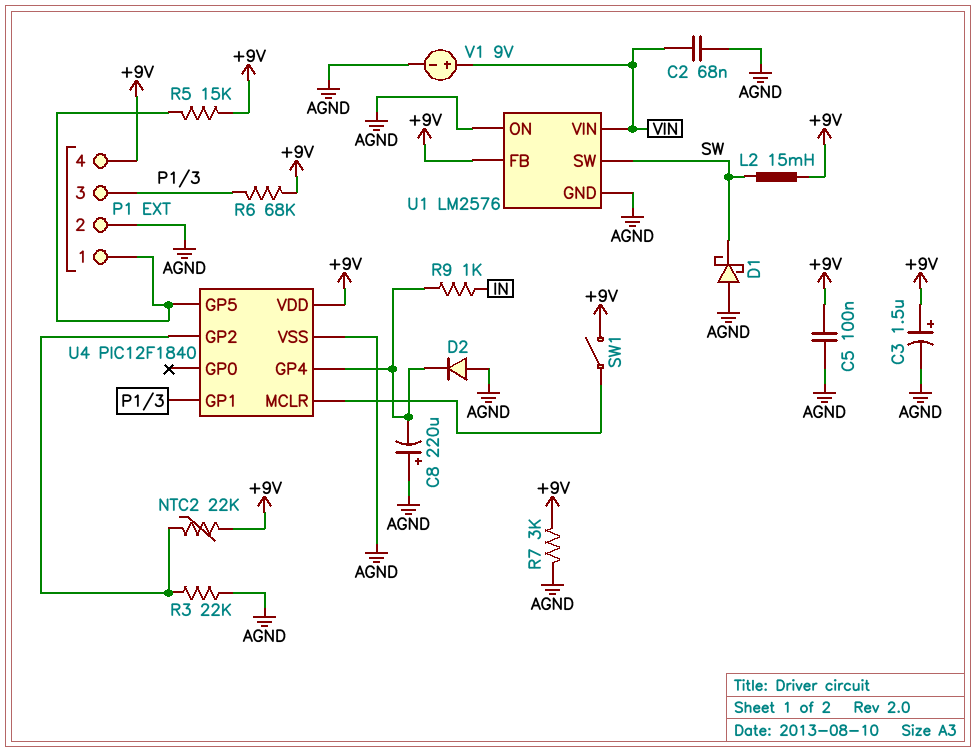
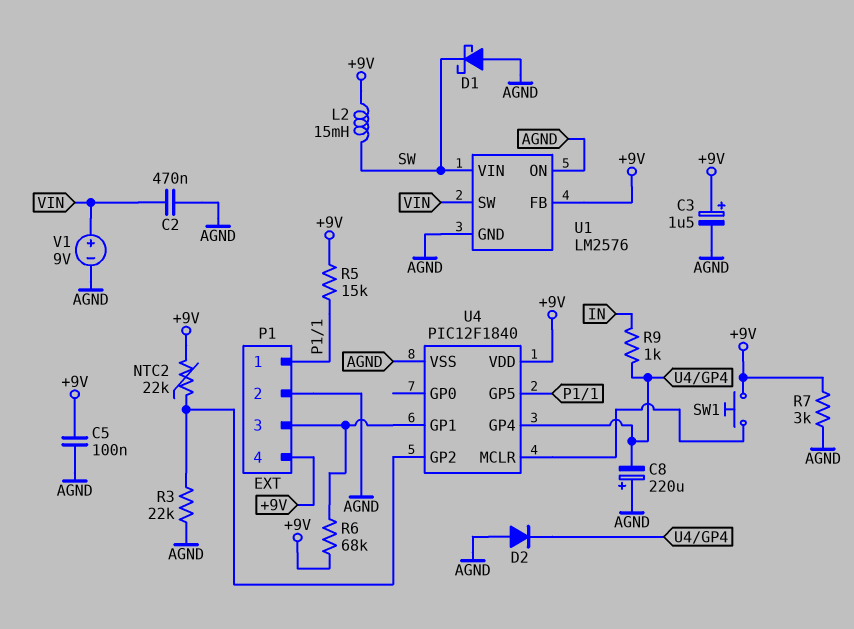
C2: 68nF (AGND, VIN) -> 470nF (AGND, VIN)
SW1: switch (+9V, U4/MCLR) -> button (+9V, U4/MCLR)
U1 pin SW: SW -> VIN
U1 pin VIN: VIN -> SW

